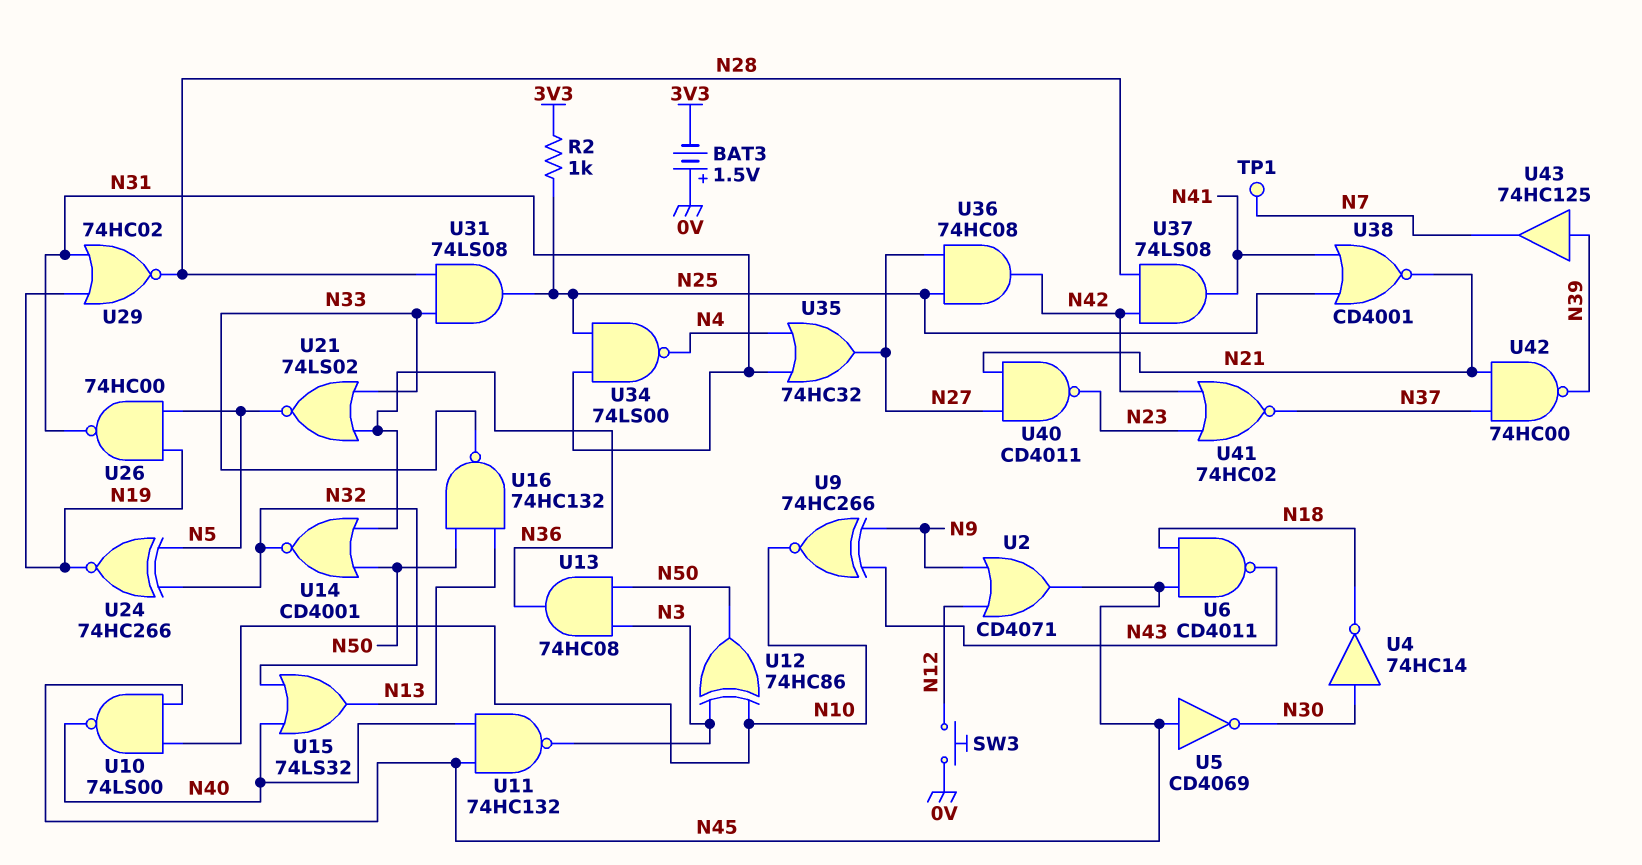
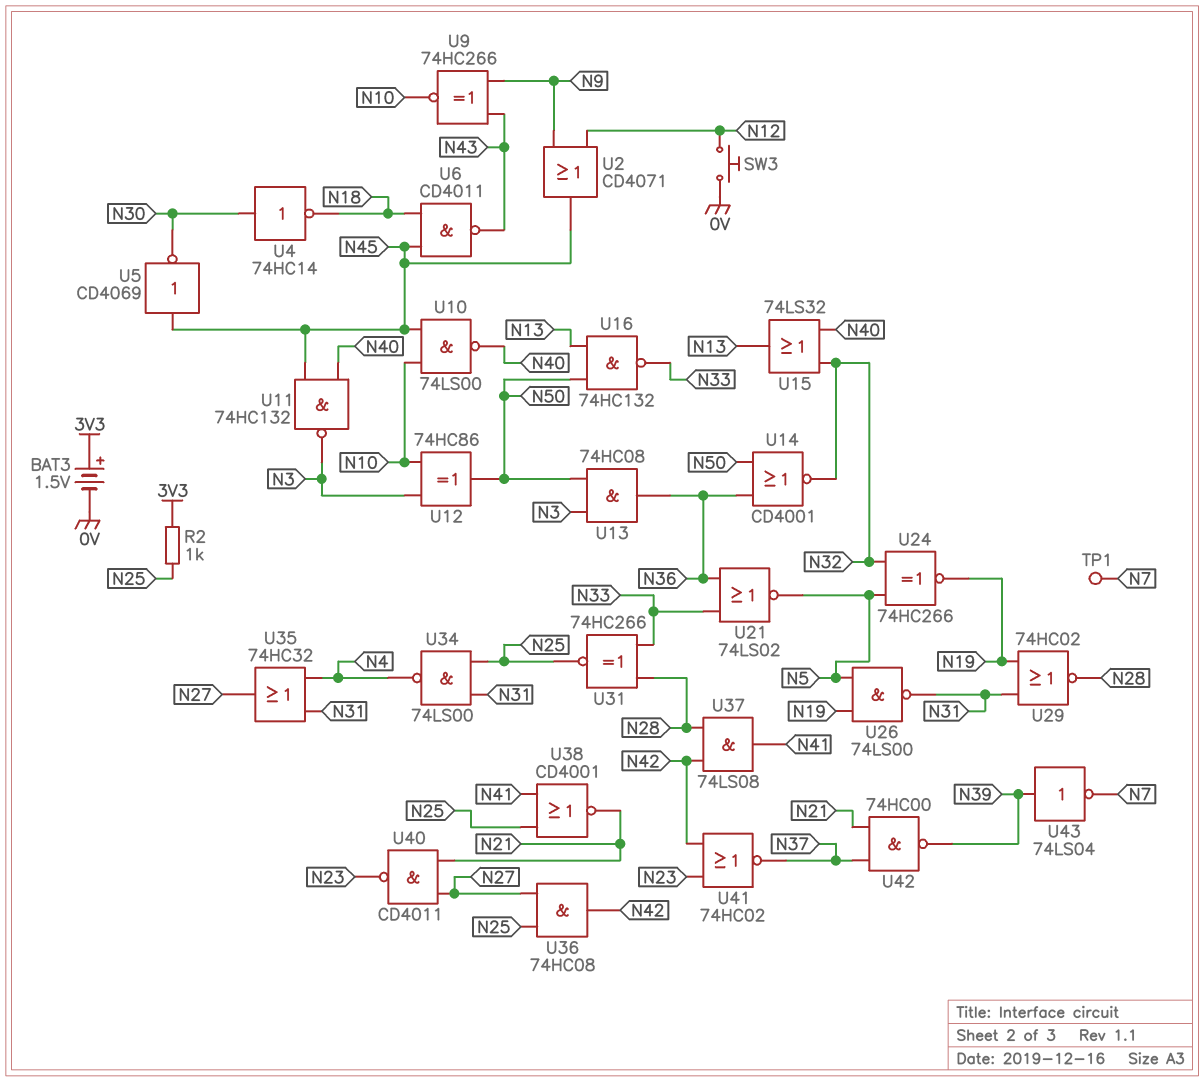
BAT3: 1.5V (plus 0V, minus 3V3) -> 1.5V (plus 3V3, minus 0V)
U26: NAND 74HC00 (in N5, in N19, out N31) -> NAND 74LS00 (in N5, in N19, out N31)
U31: AND 74LS08 (in N28, in N33, out N25) -> XNOR 74HC266 (in N28, in N33, out N25)
U43: buffer 74HC125 (in N39, out N7) -> NOT 74LS04 (in N39, out N7)

